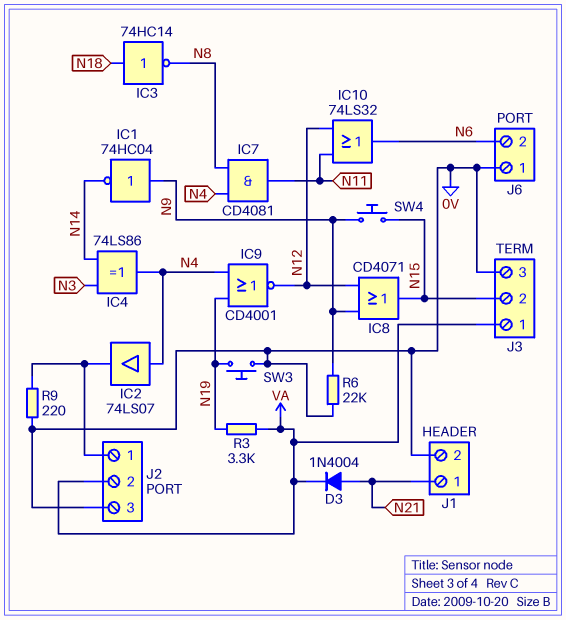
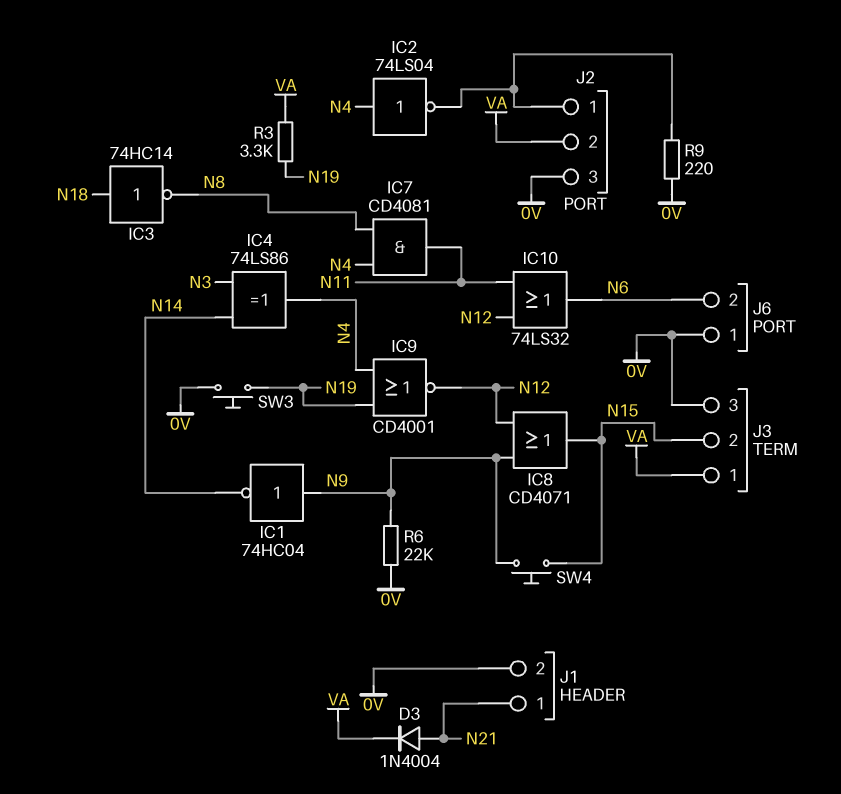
IC2: buffer 74LS07 (in N4, out J2/1) -> NOT 74LS04 (in N4, out J2/1)

